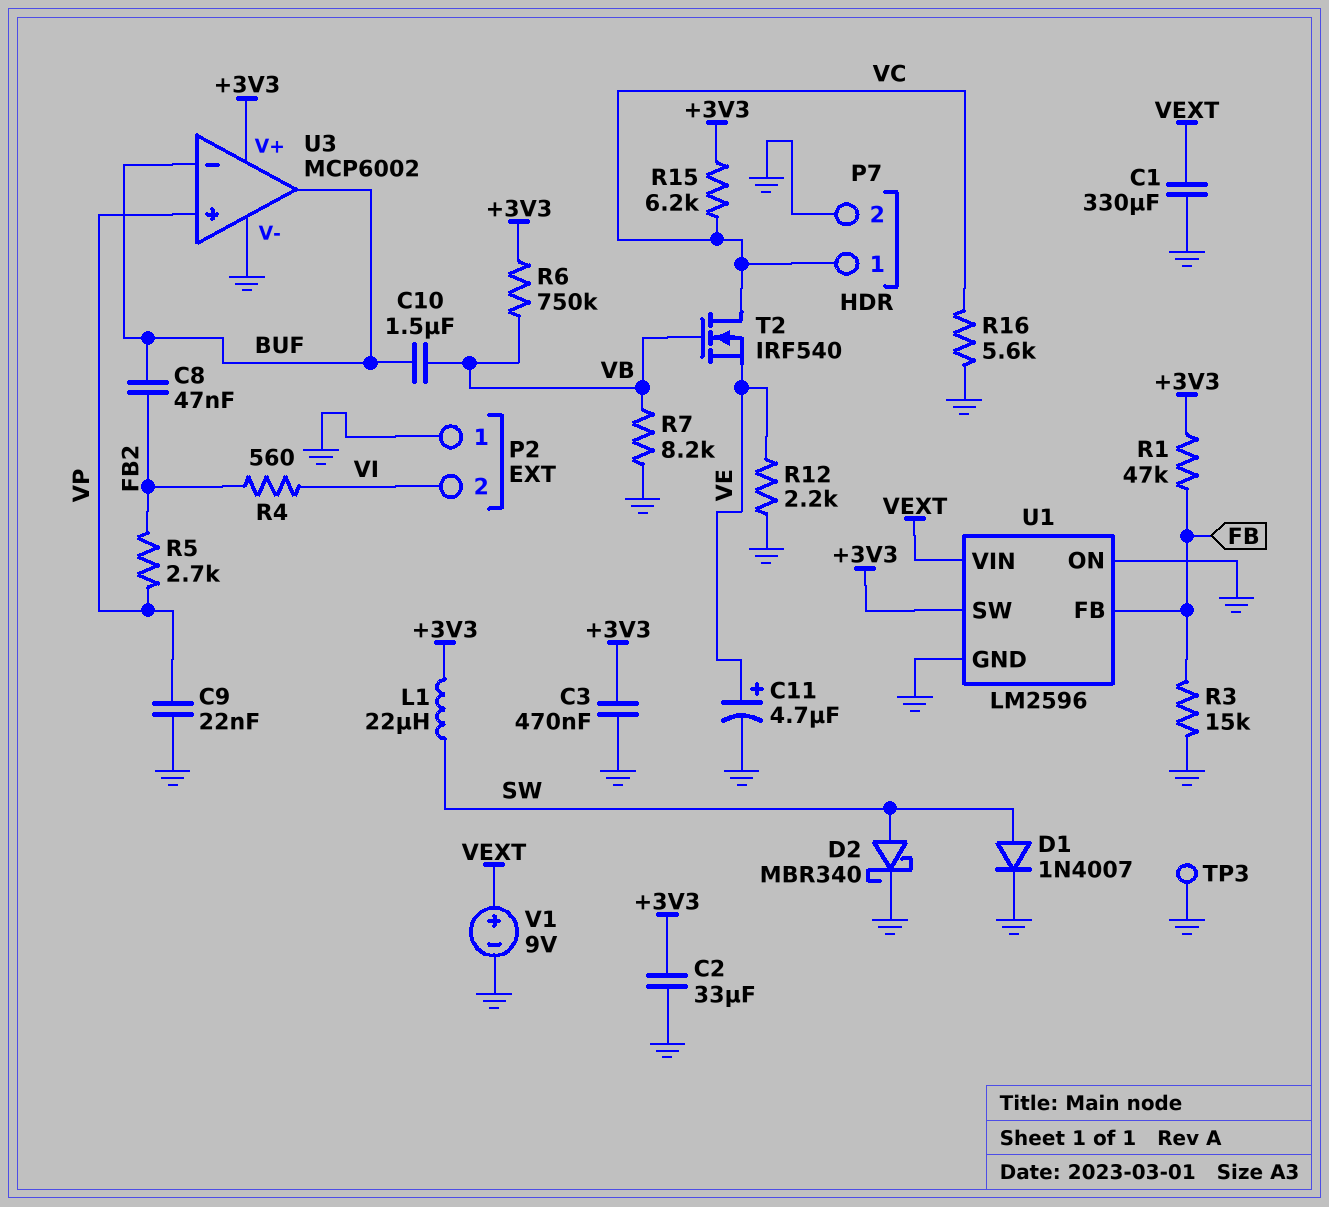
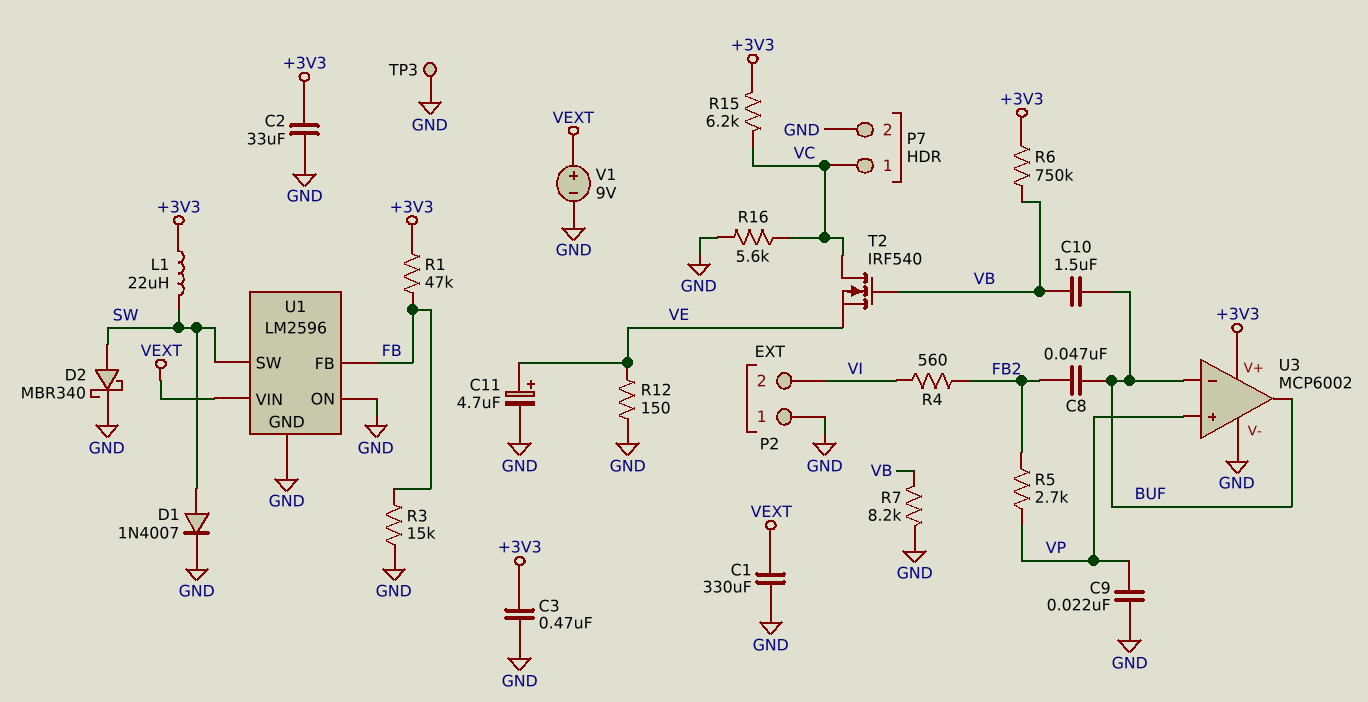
R12: 2.2k (GND, VE) -> 150 (GND, VE)
U1 pin SW: +3V3 -> SW

